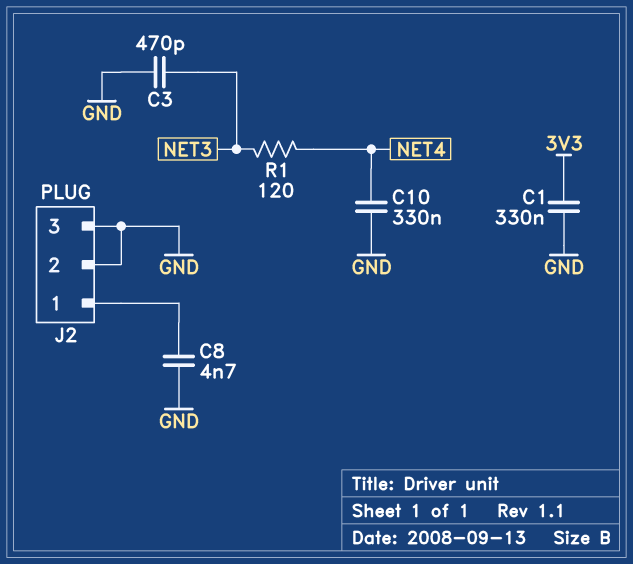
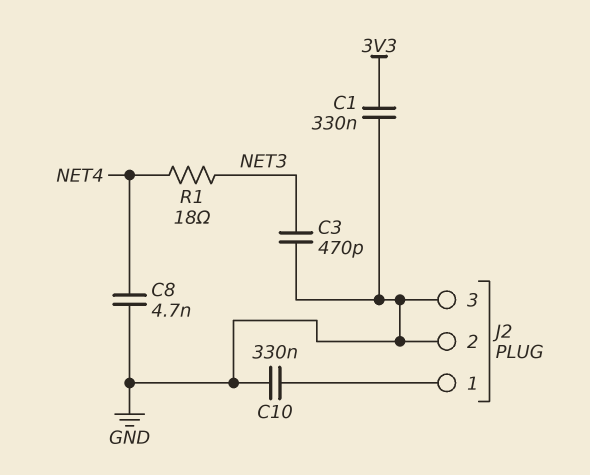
C8: 4.7nF (GND, J2/1) -> 4.7nF (GND, NET4)
C10: 330nF (GND, NET4) -> 330nF (GND, J2/1)
R1: 120 (NET3, NET4) -> 18 (NET3, NET4)

